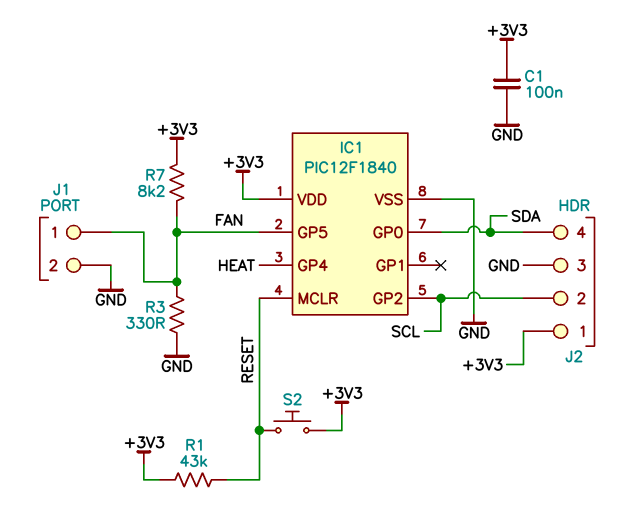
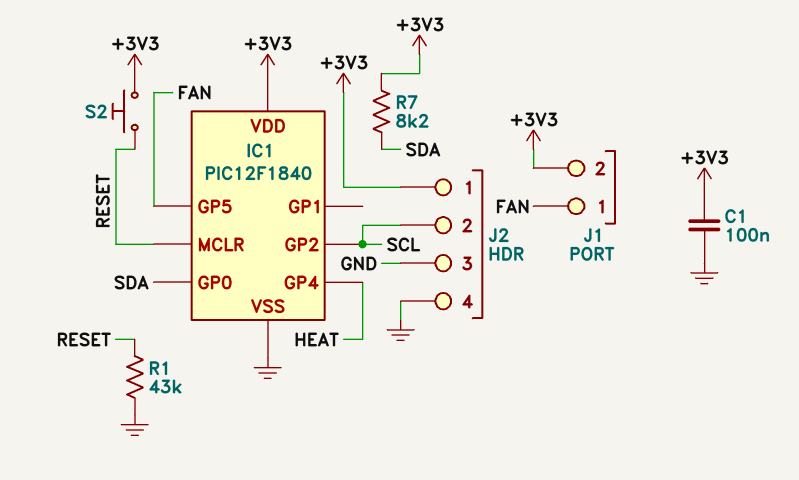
J1 pin 2: GND -> +3V3
J2 pin 4: SDA -> GND
R1: 43k (+3V3, RESET) -> 43k (GND, RESET)
R3: 330 (FAN, GND) -> none
R7: 8.2k (+3V3, FAN) -> 8.2k (+3V3, SDA)

